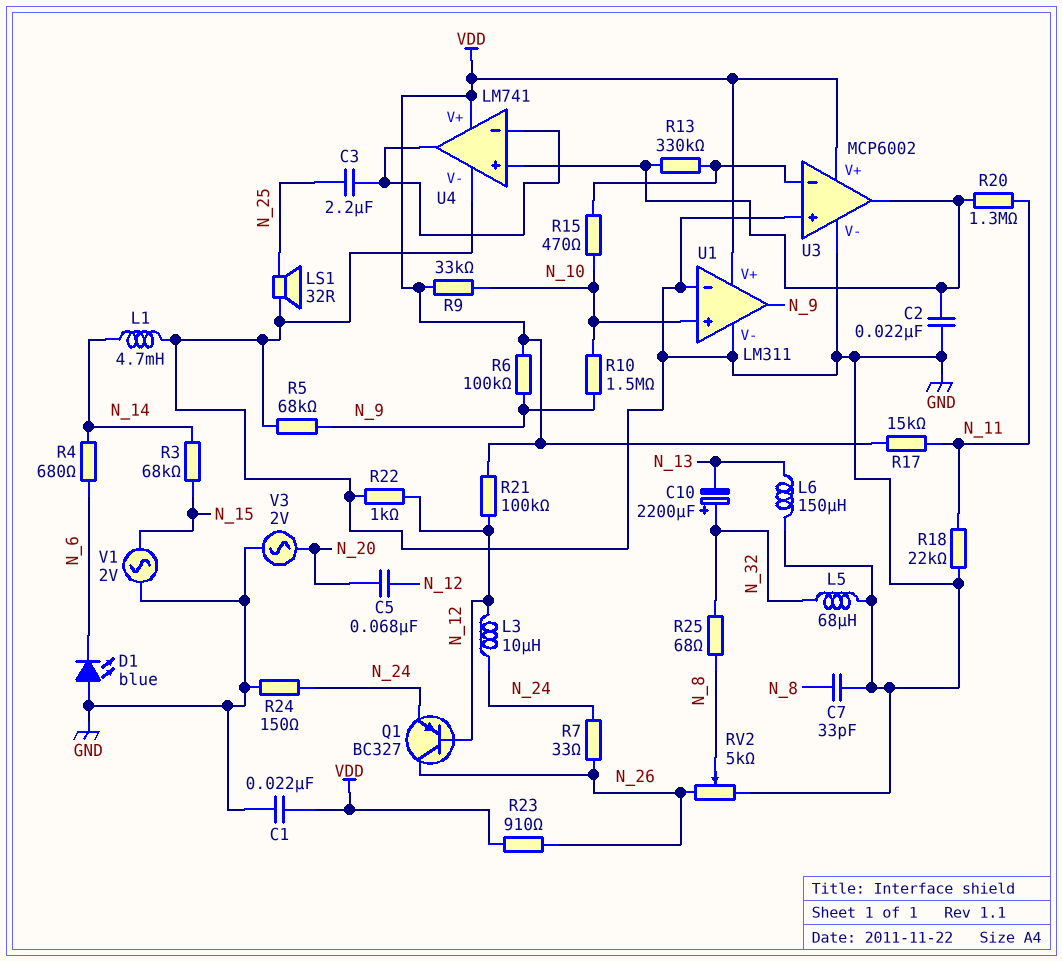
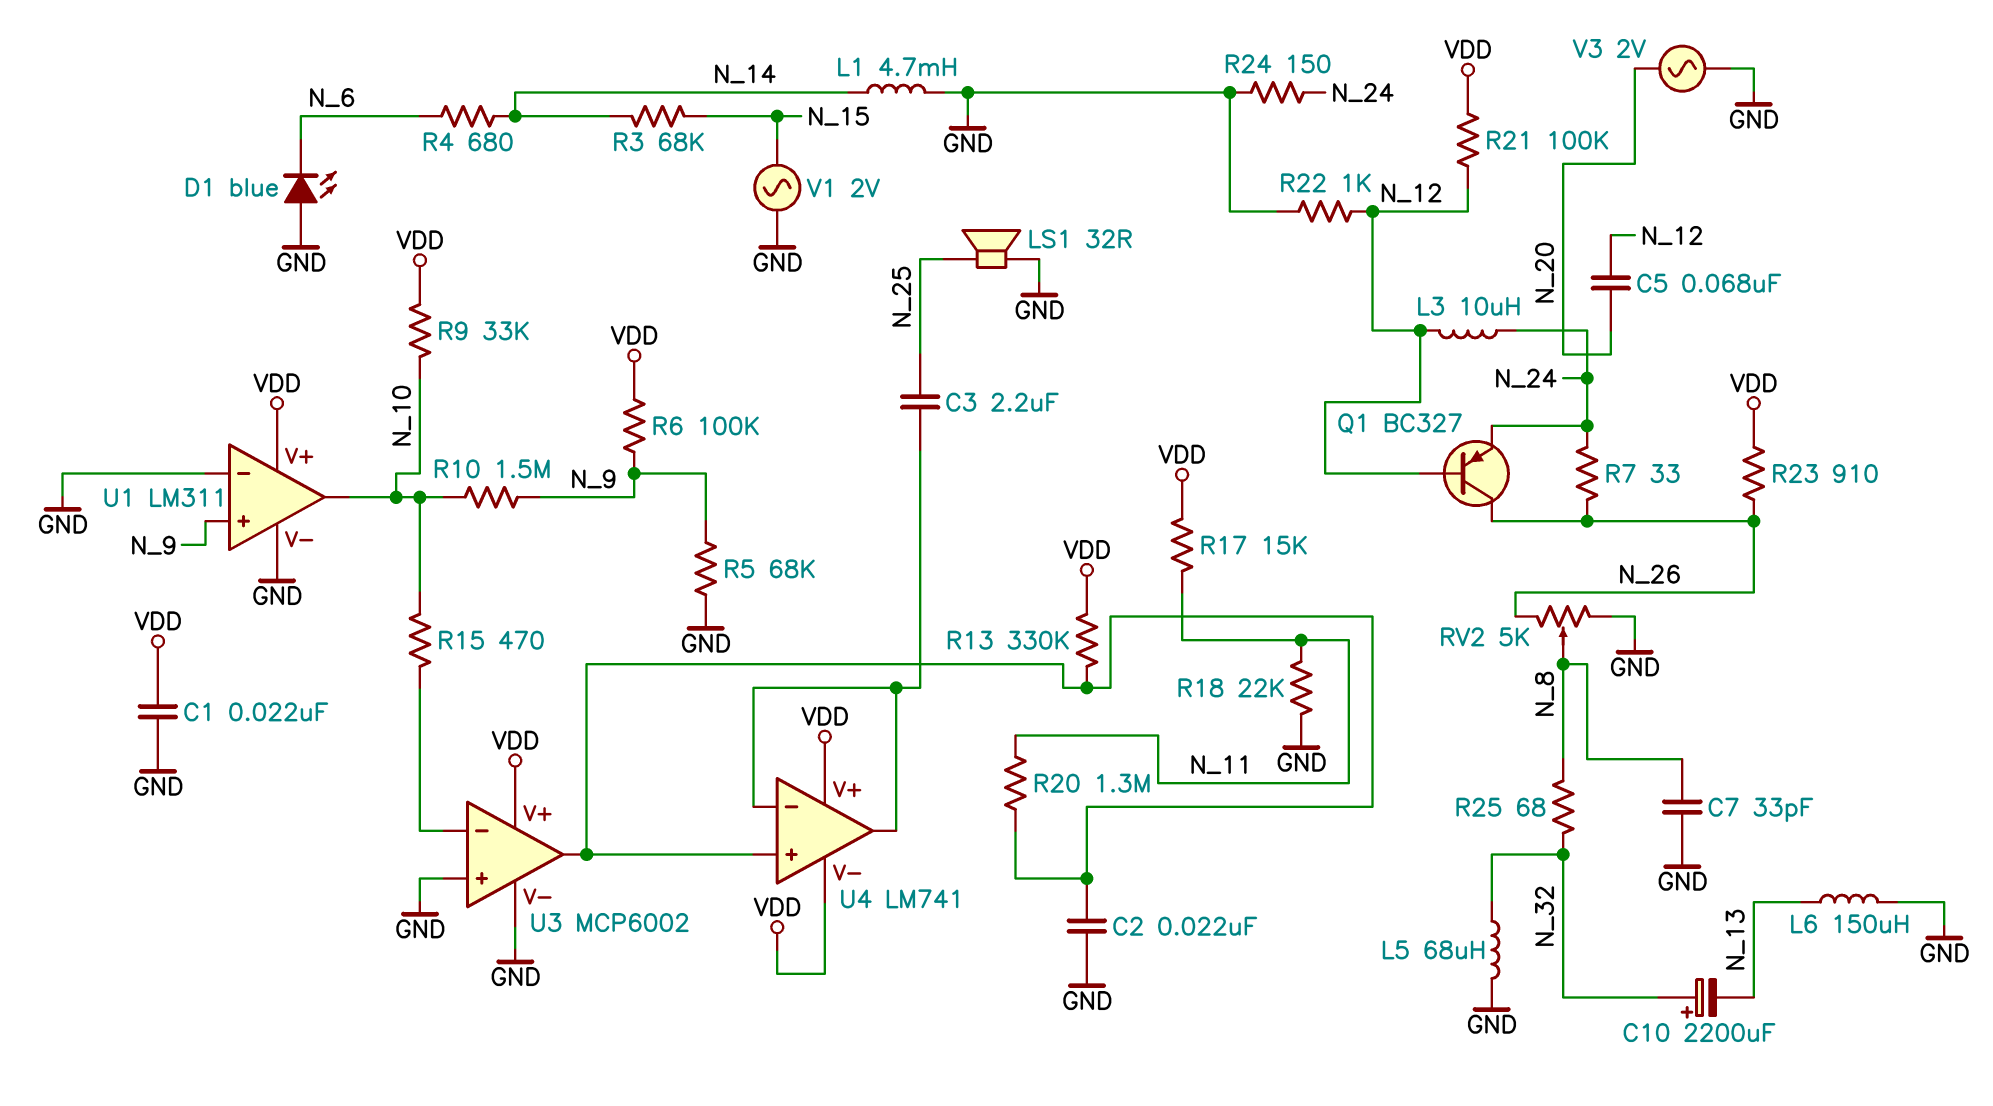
R13: 330k (U3/in-, U3/out) -> 330k (U3/out, VDD)
U1 pin in+: N_10 -> N_9
U1 pin out: N_9 -> N_10
U4 pin V-: GND -> VDD

